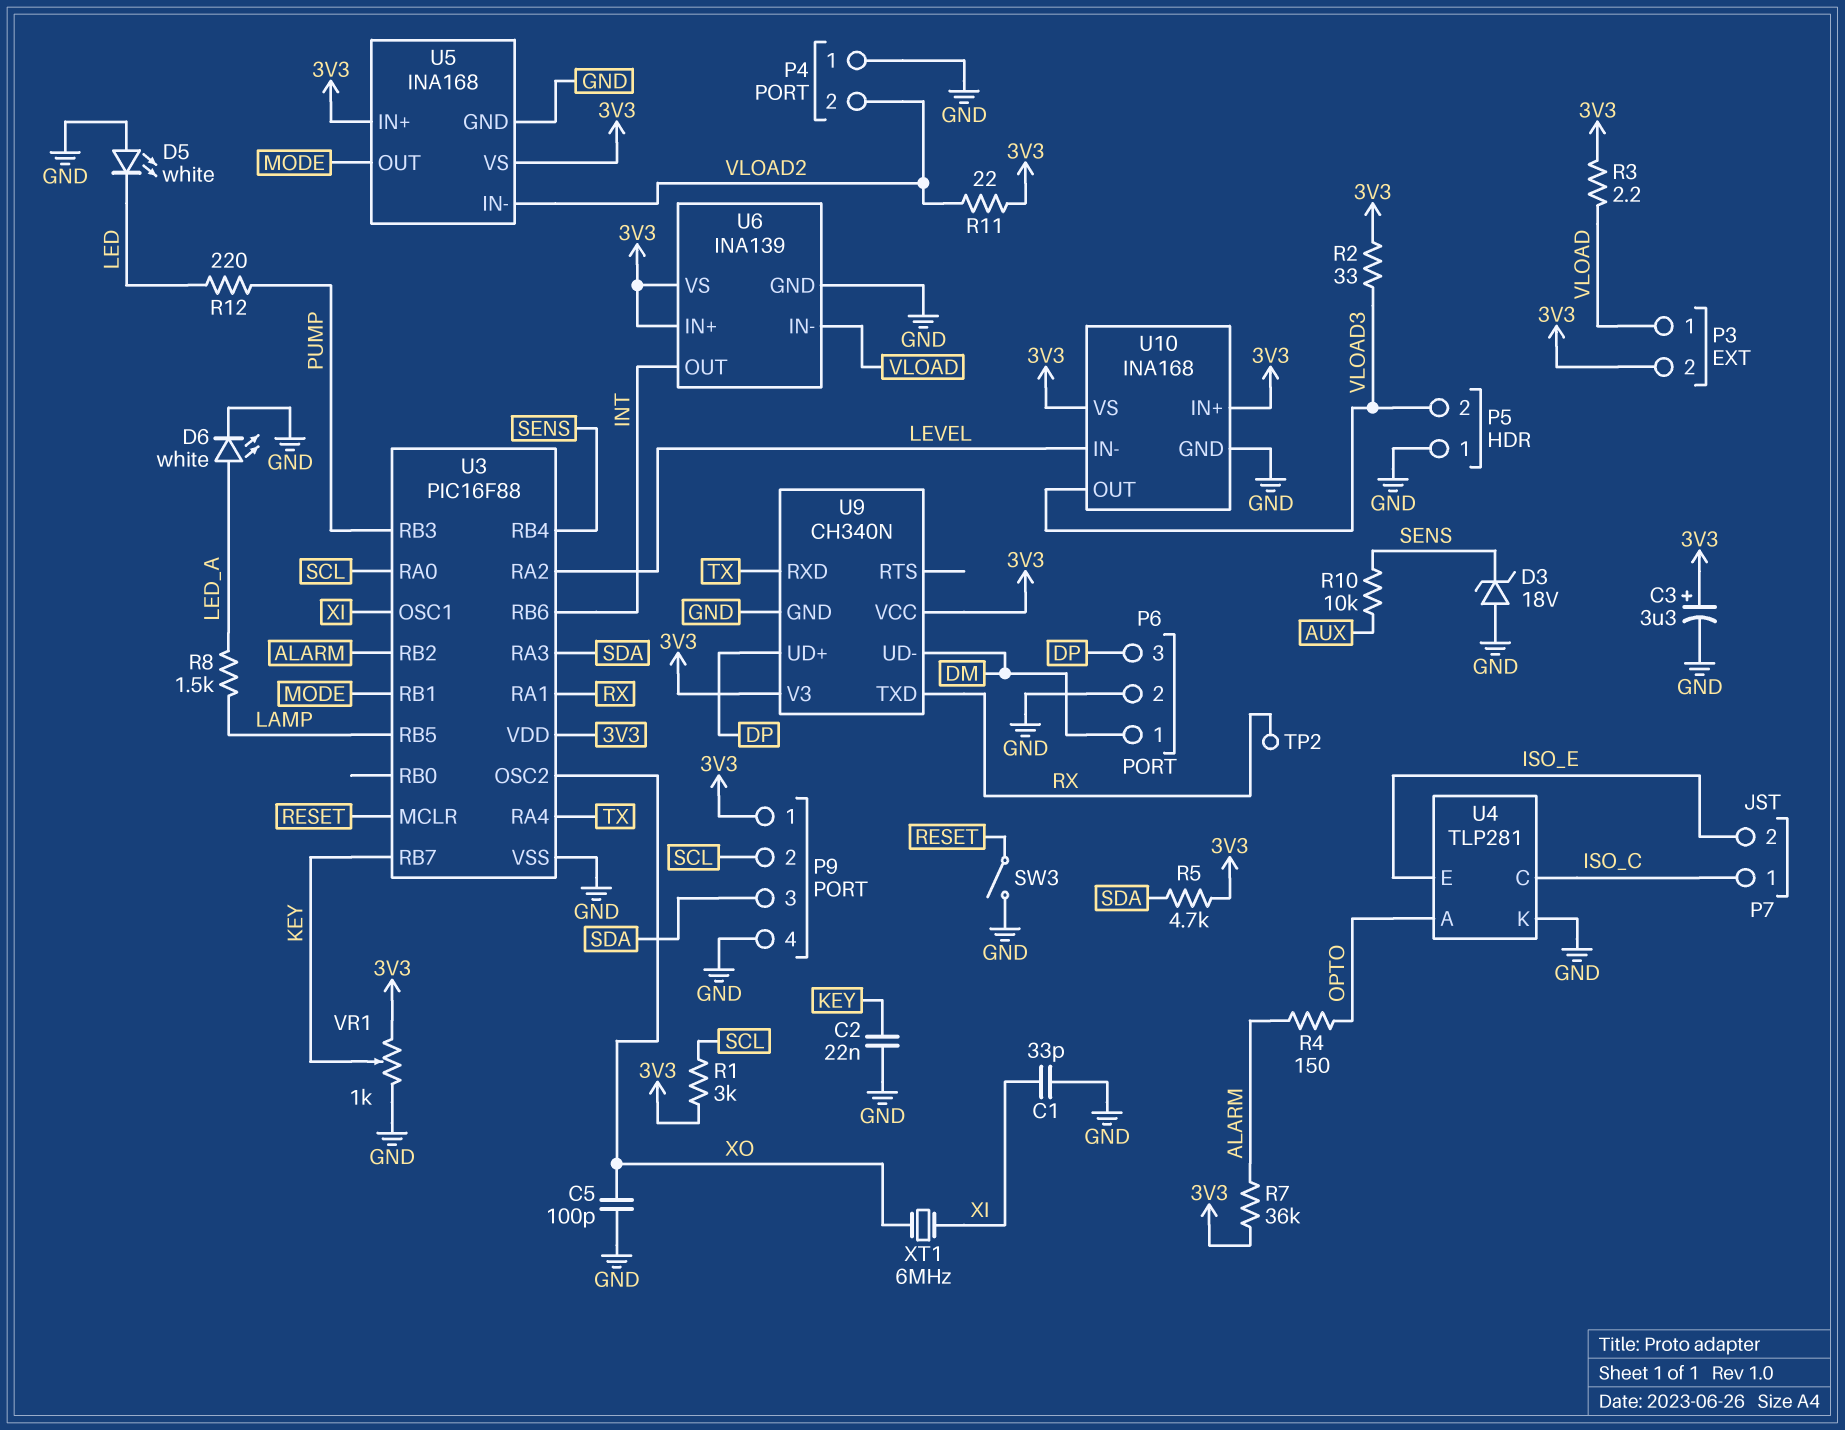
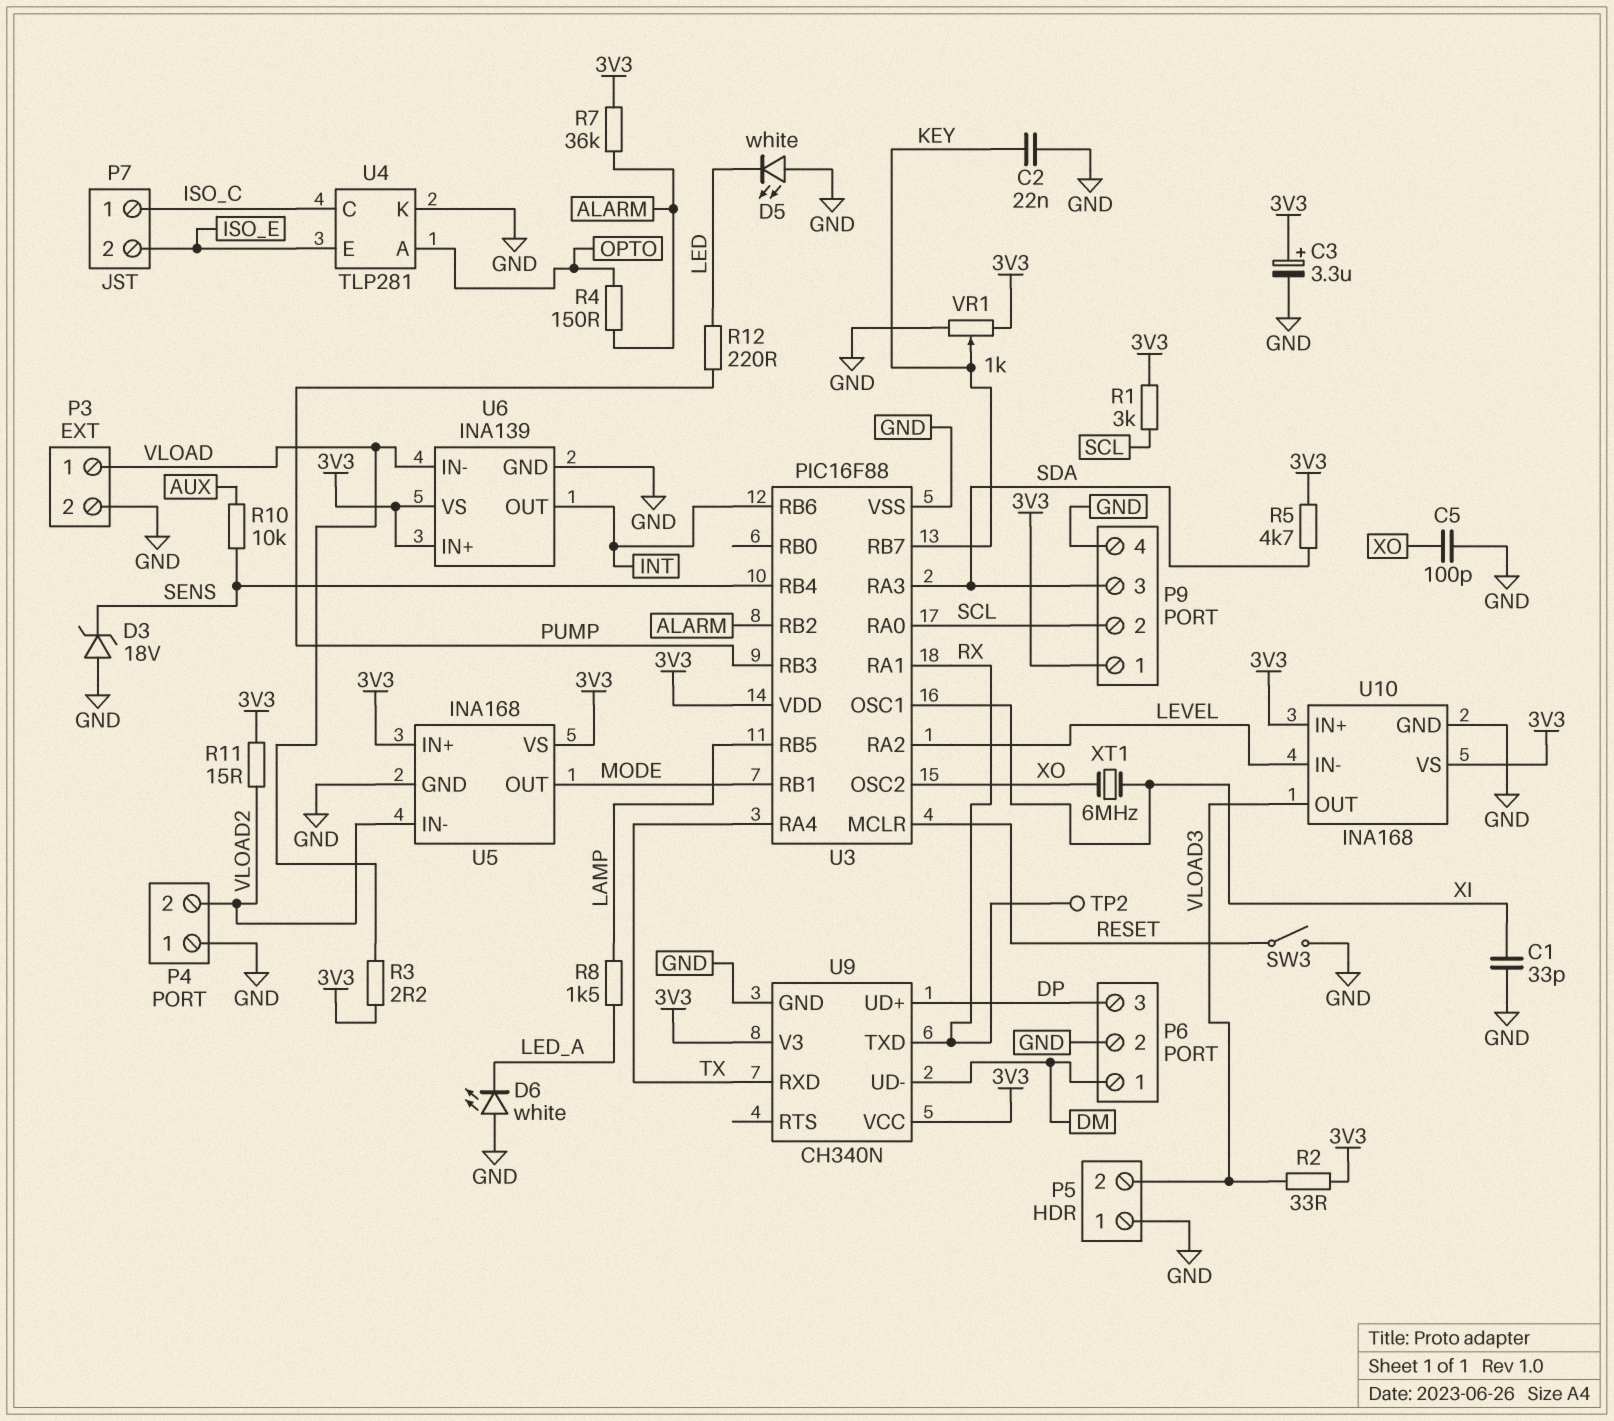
D6: LED white (A LED_A, K GND) -> LED white (A GND, K LED_A)
P3 pin 2: 3V3 -> GND
R11: 22 (3V3, VLOAD2) -> 15 (3V3, VLOAD2)

